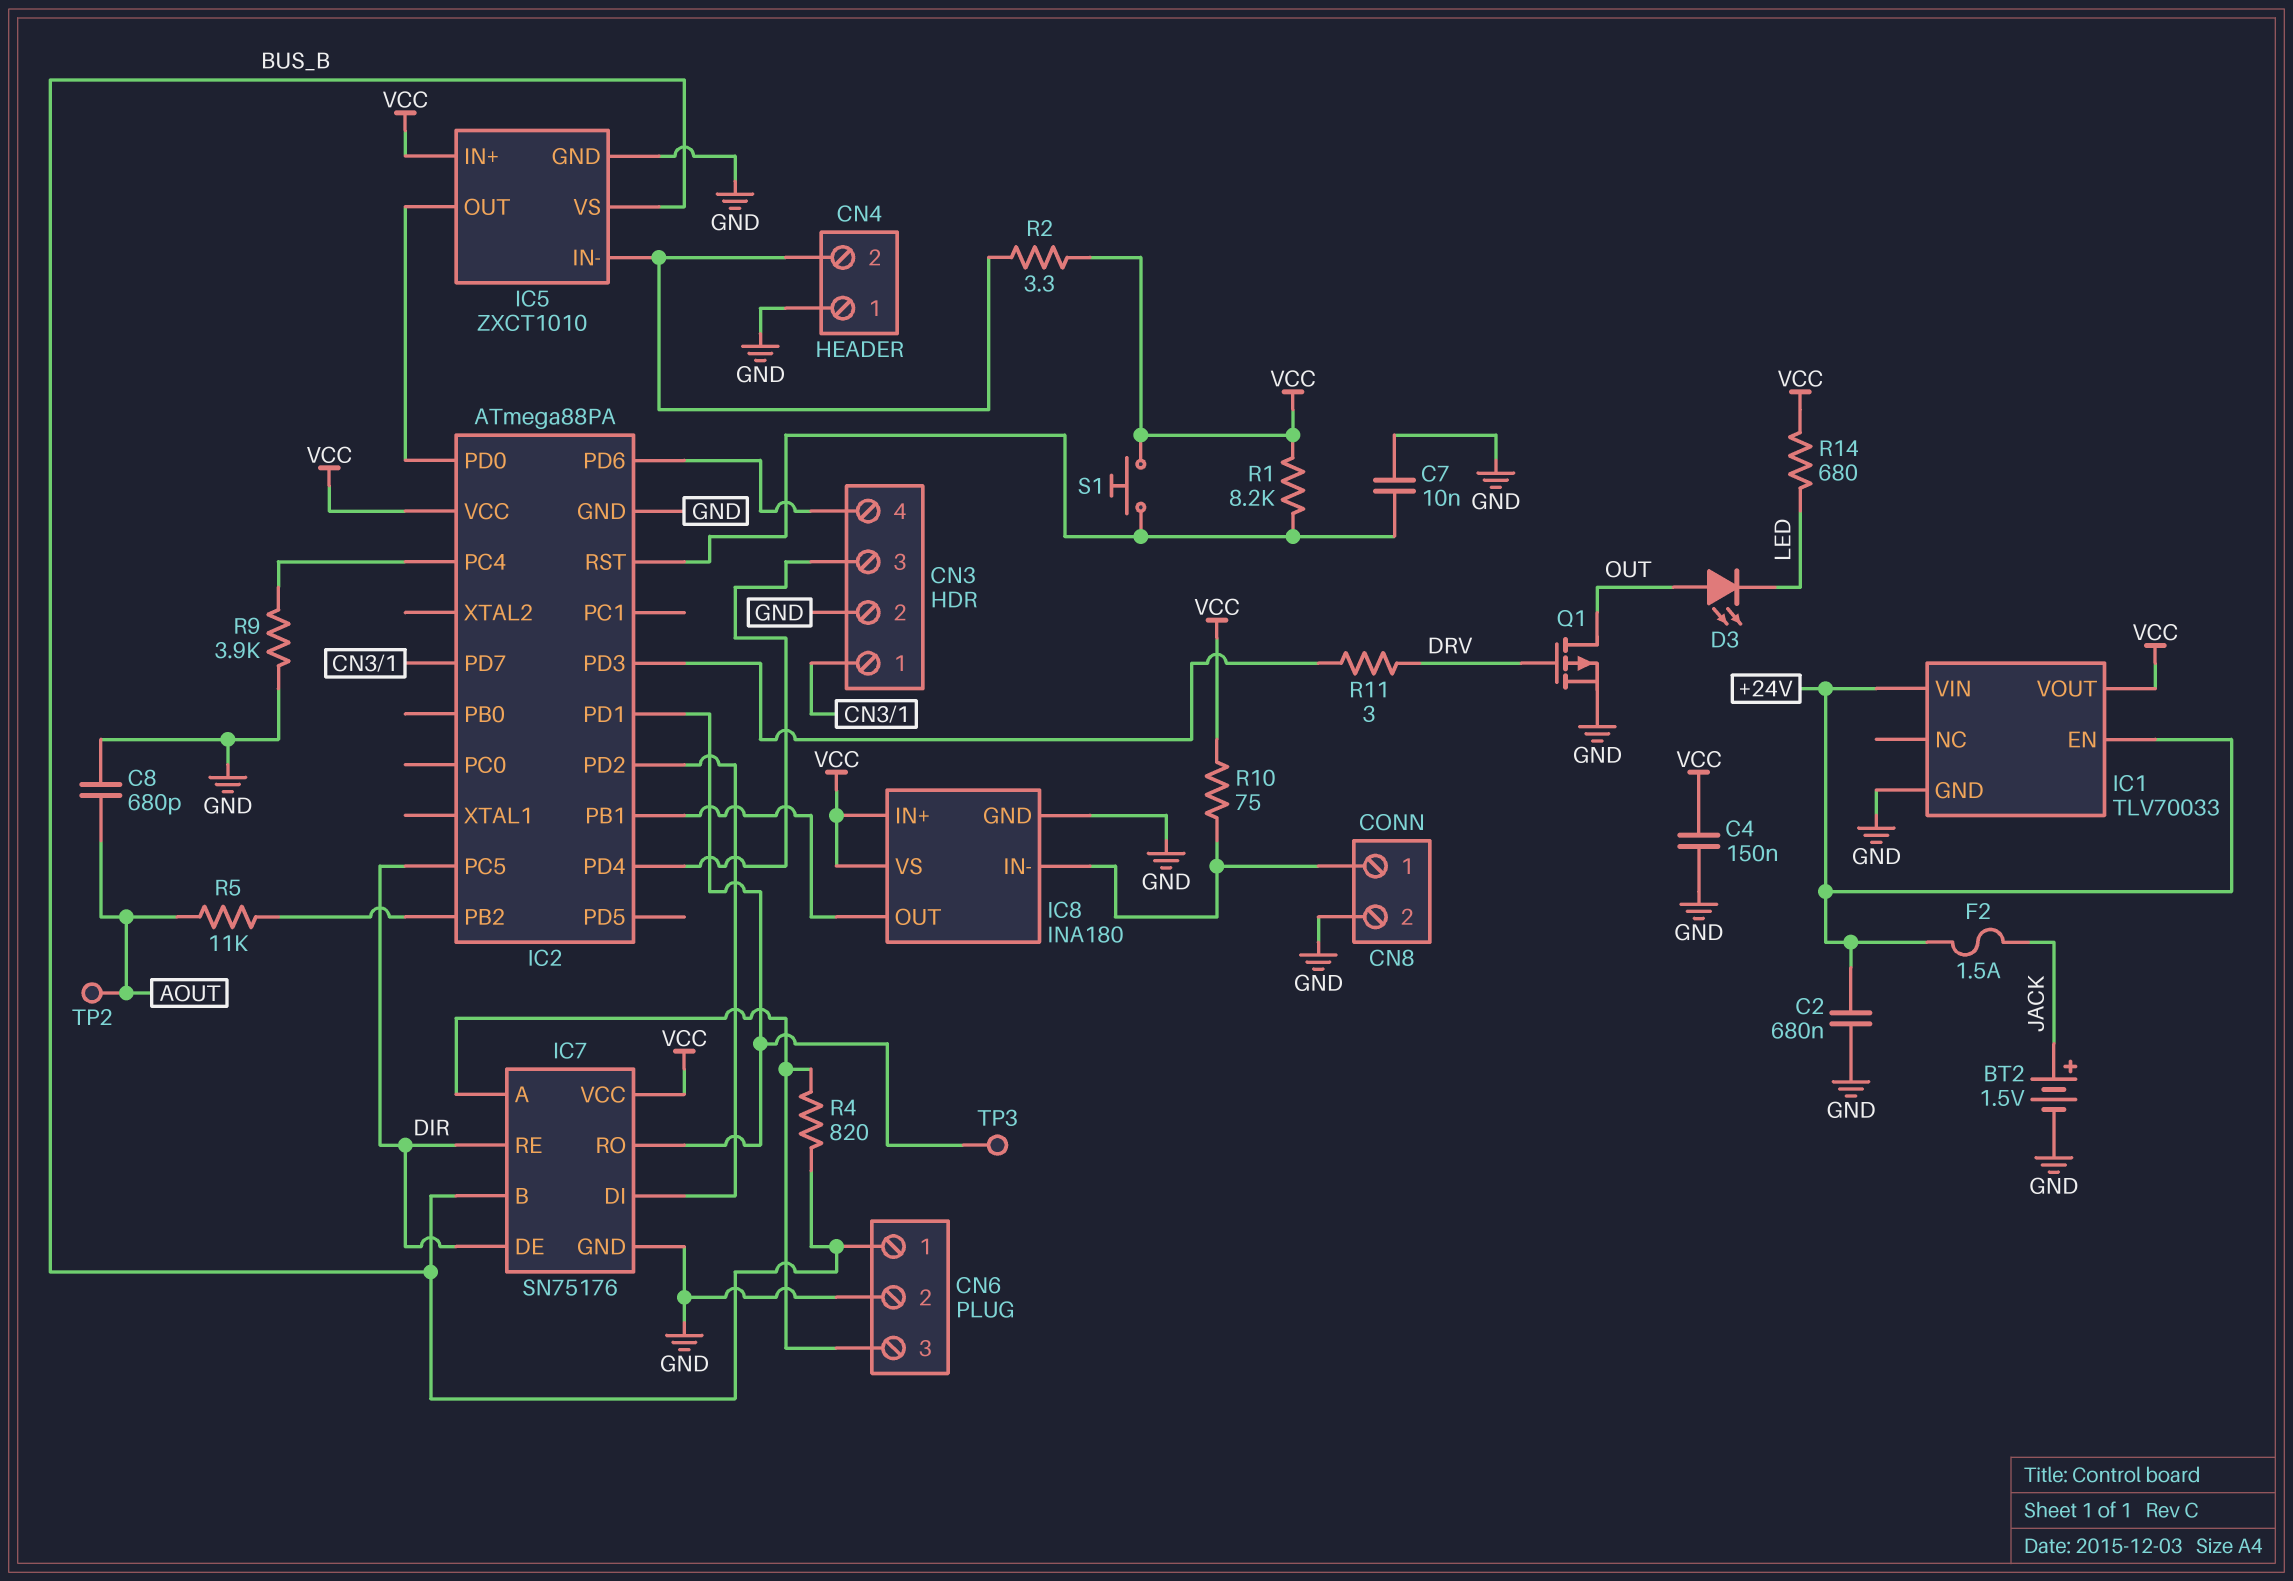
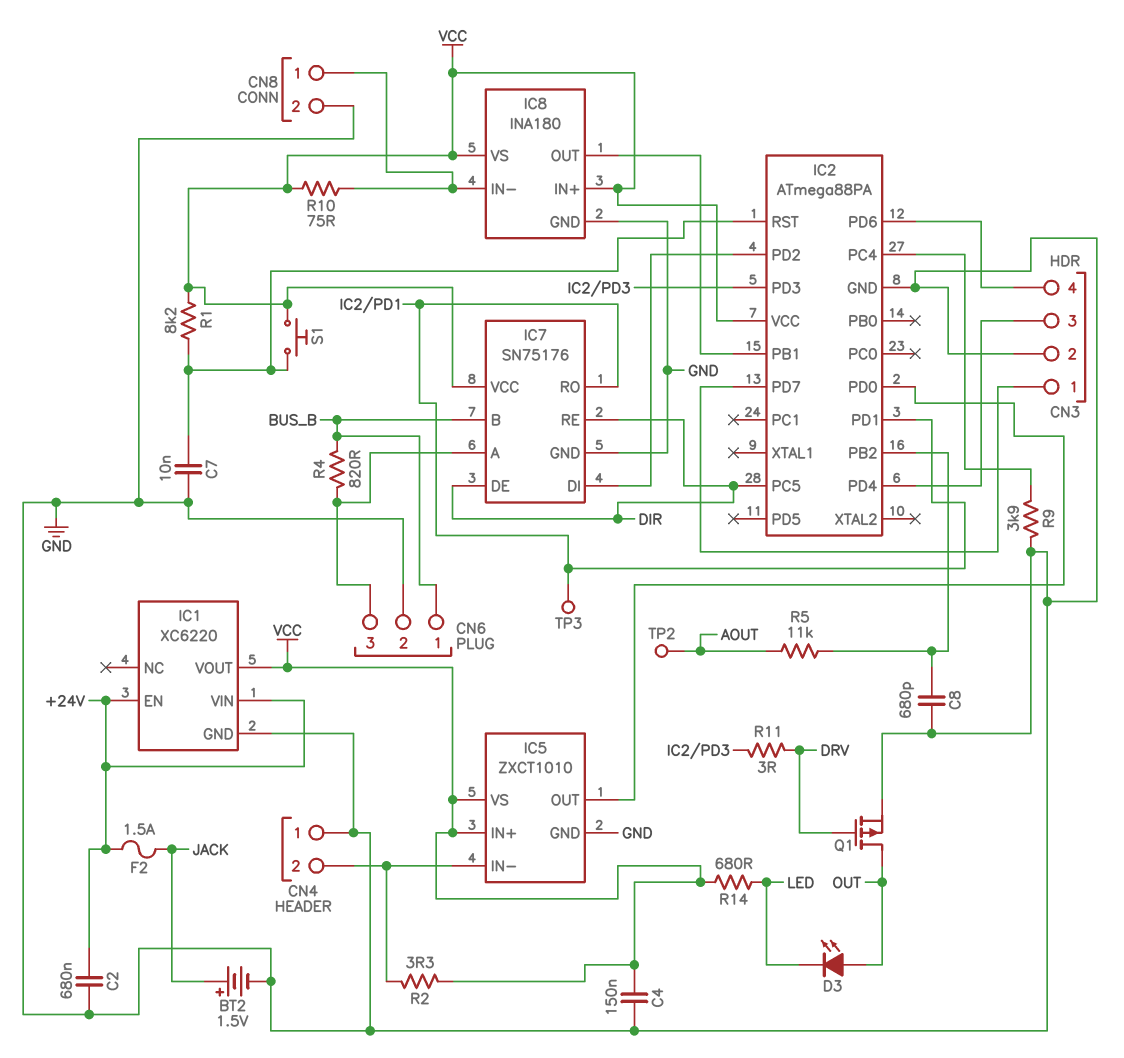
C8: 680pF (AOUT, GND) -> 680pF (GND, IC2/PB2)
IC1: TLV70033 -> XC6220
IC5 pin VS: BUS_B -> VCC

